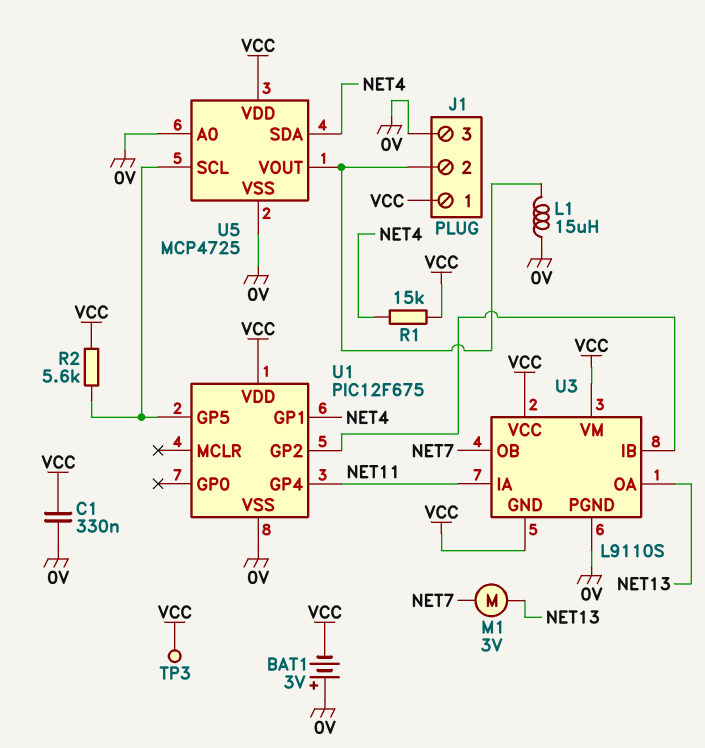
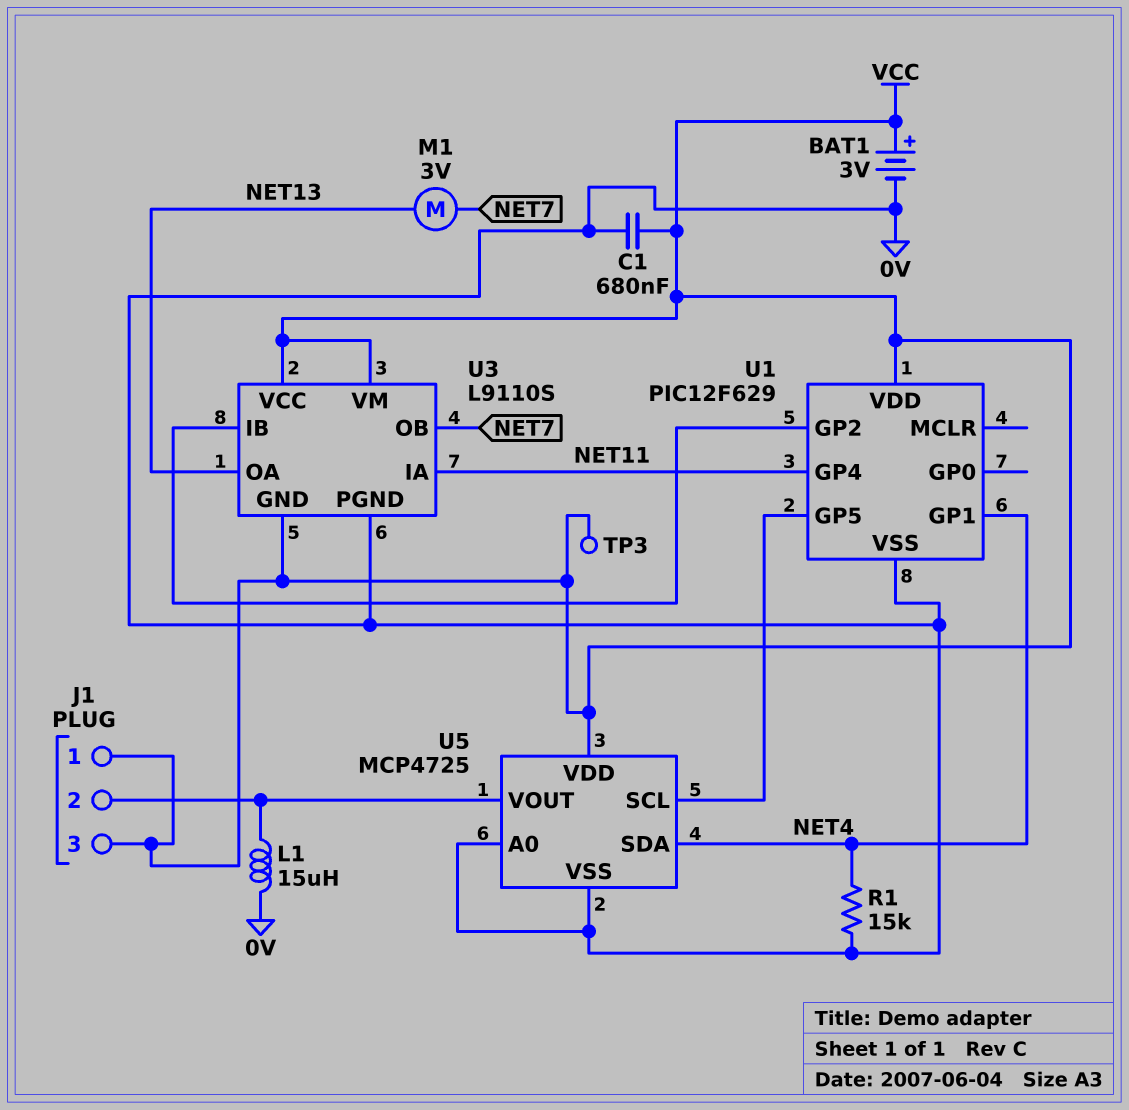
BAT1: 3V (plus 0V, minus VCC) -> 3V (plus VCC, minus 0V)
C1: 330nF (0V, VCC) -> 680nF (0V, VCC)
J1 pin 3: 0V -> VCC
R1: 15k (NET4, VCC) -> 15k (0V, NET4)
R2: 5.6k (U1/GP5, VCC) -> none
U1: PIC12F675 -> PIC12F629

